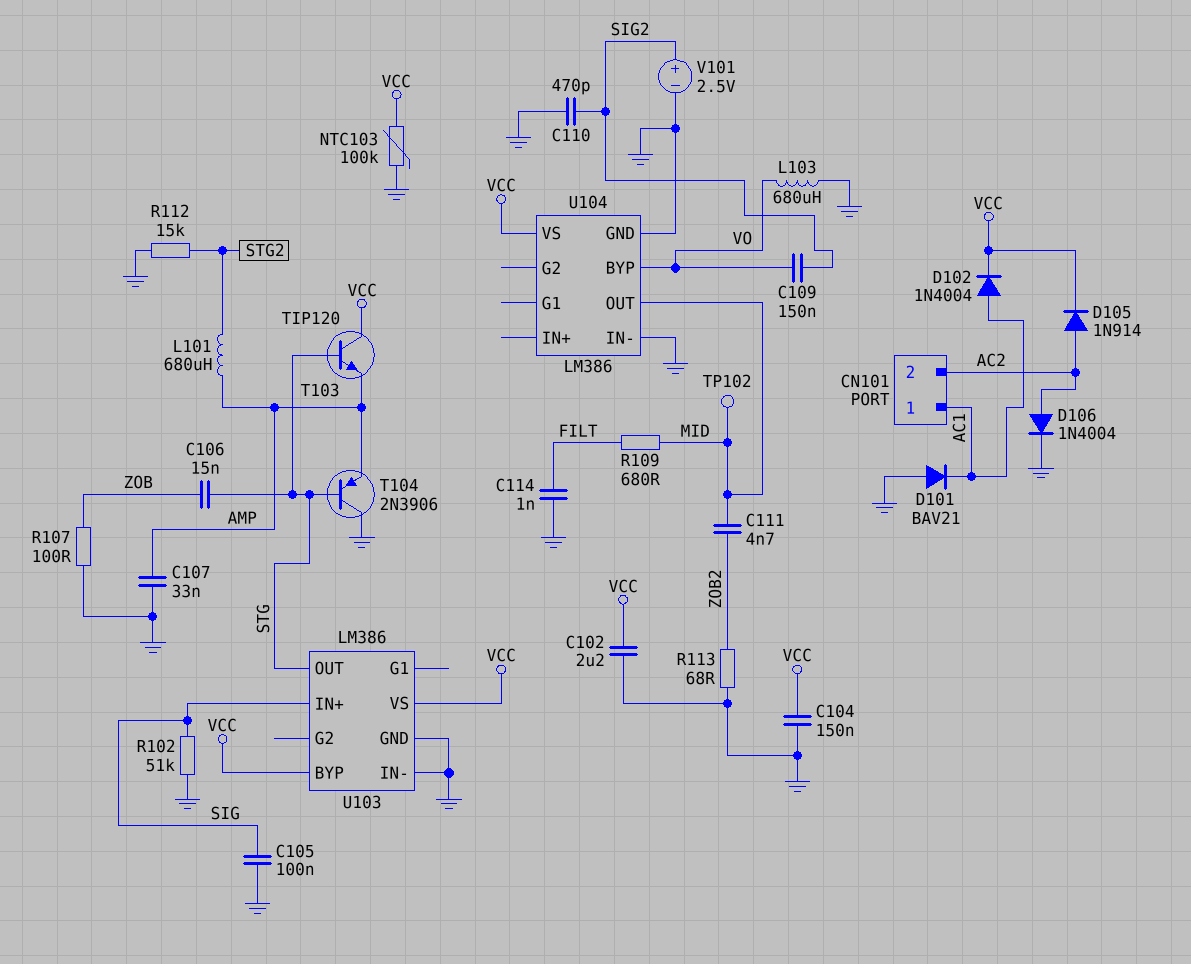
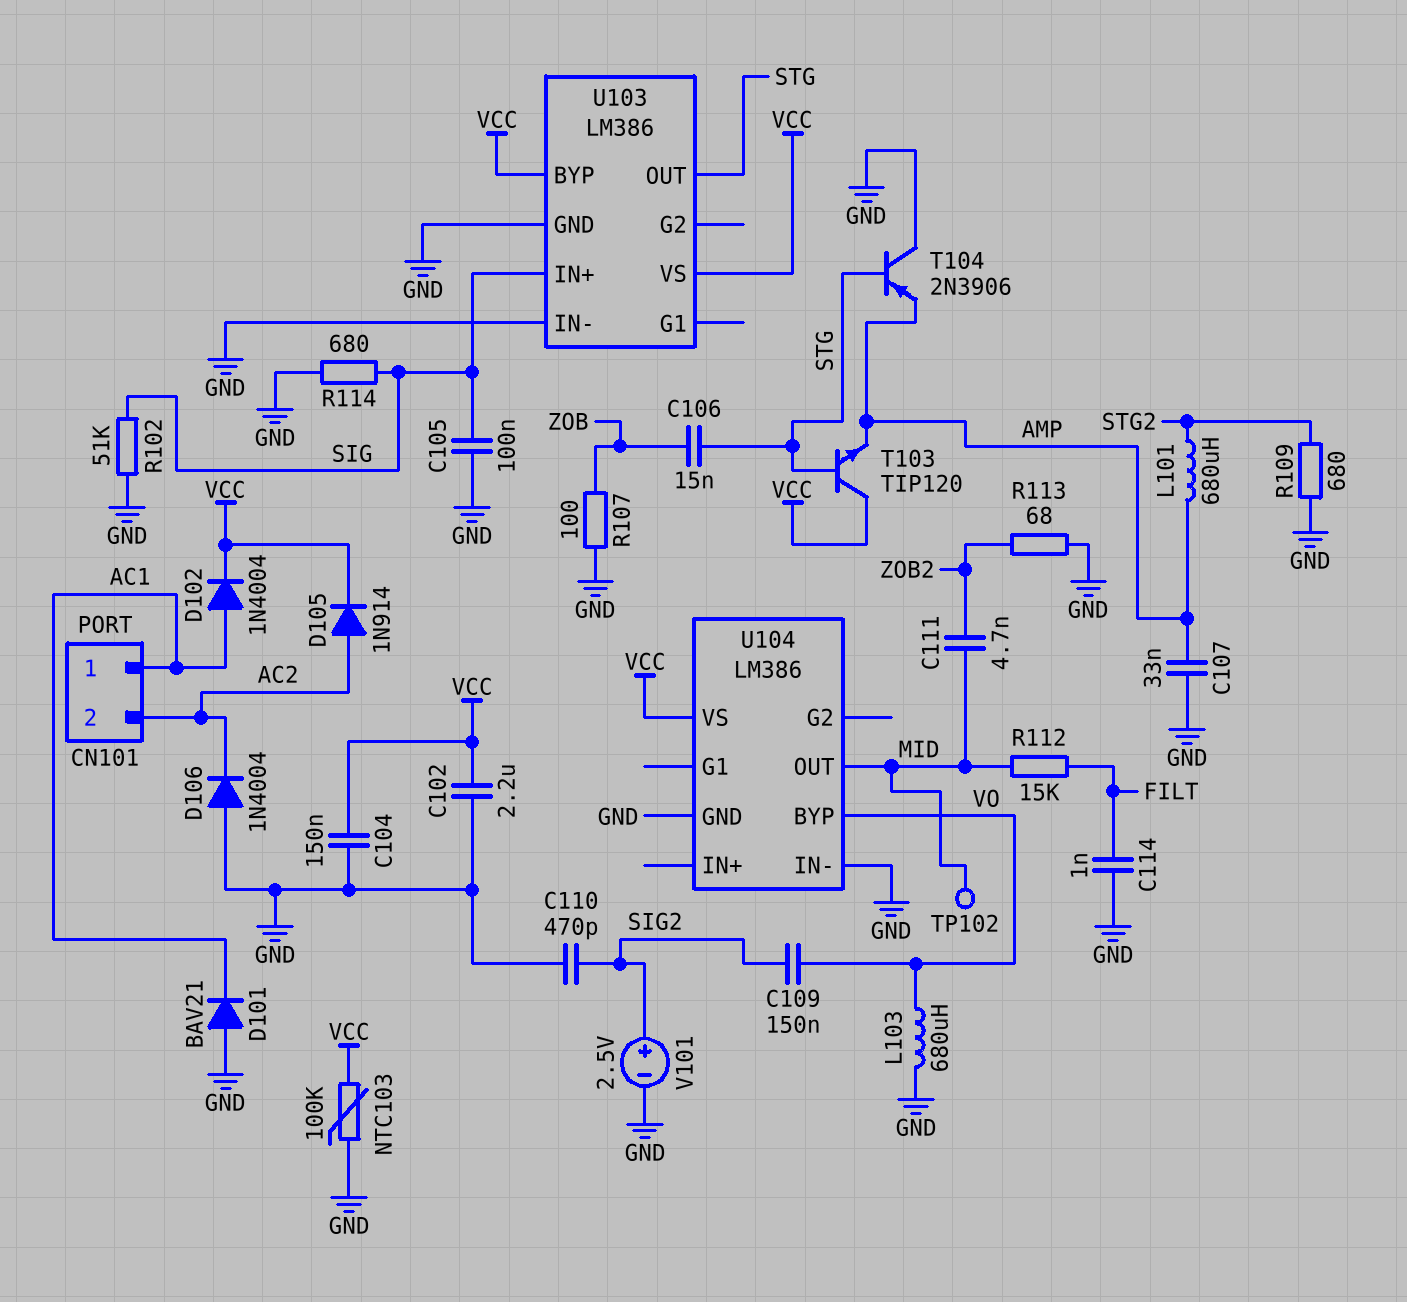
D106: diode 1N4004 (A AC2, K GND) -> diode 1N4004 (A GND, K AC2)
R109: 680 (FILT, MID) -> 680 (GND, STG2)
R112: 15k (GND, STG2) -> 15k (FILT, MID)
R114: none -> 680 (GND, SIG)

